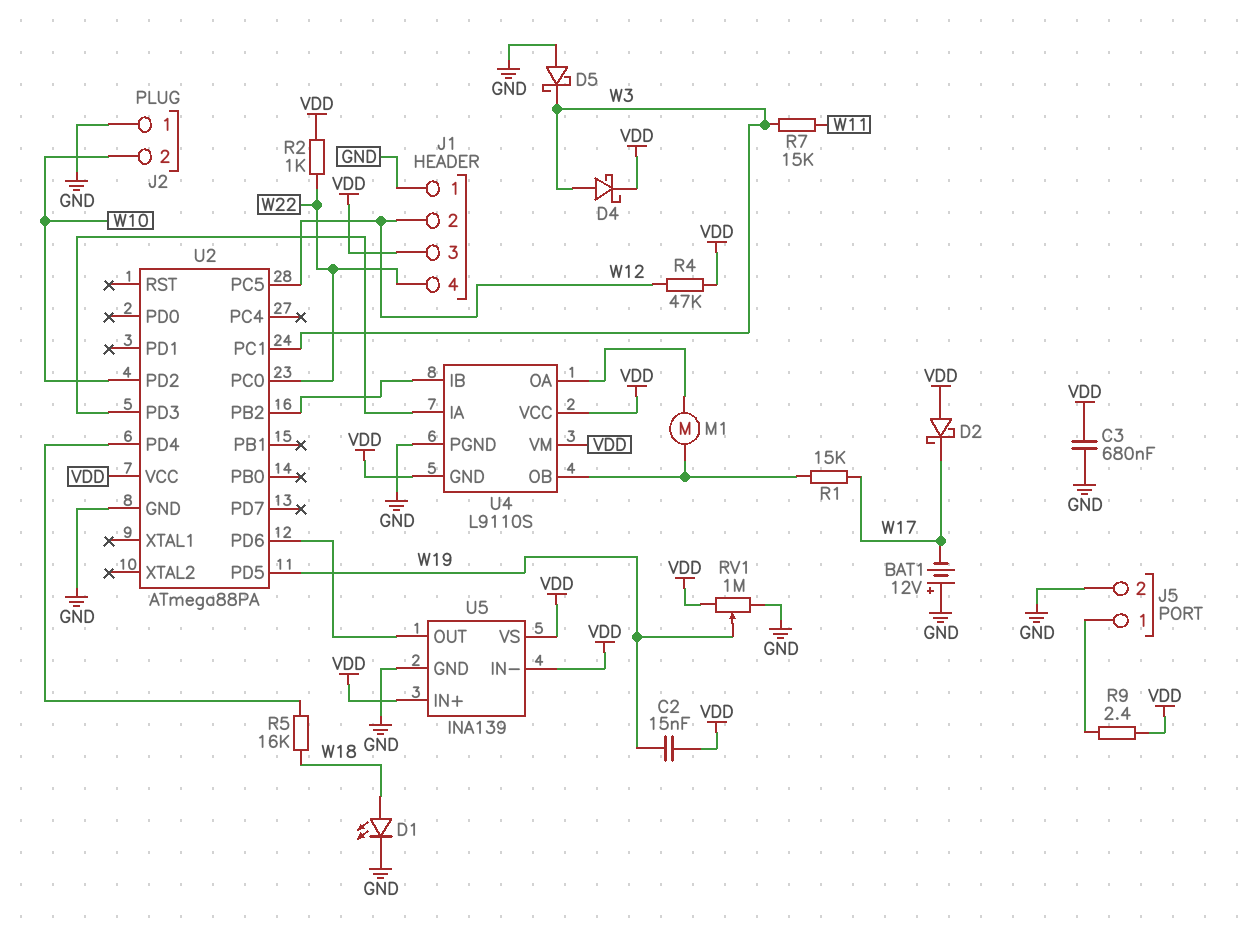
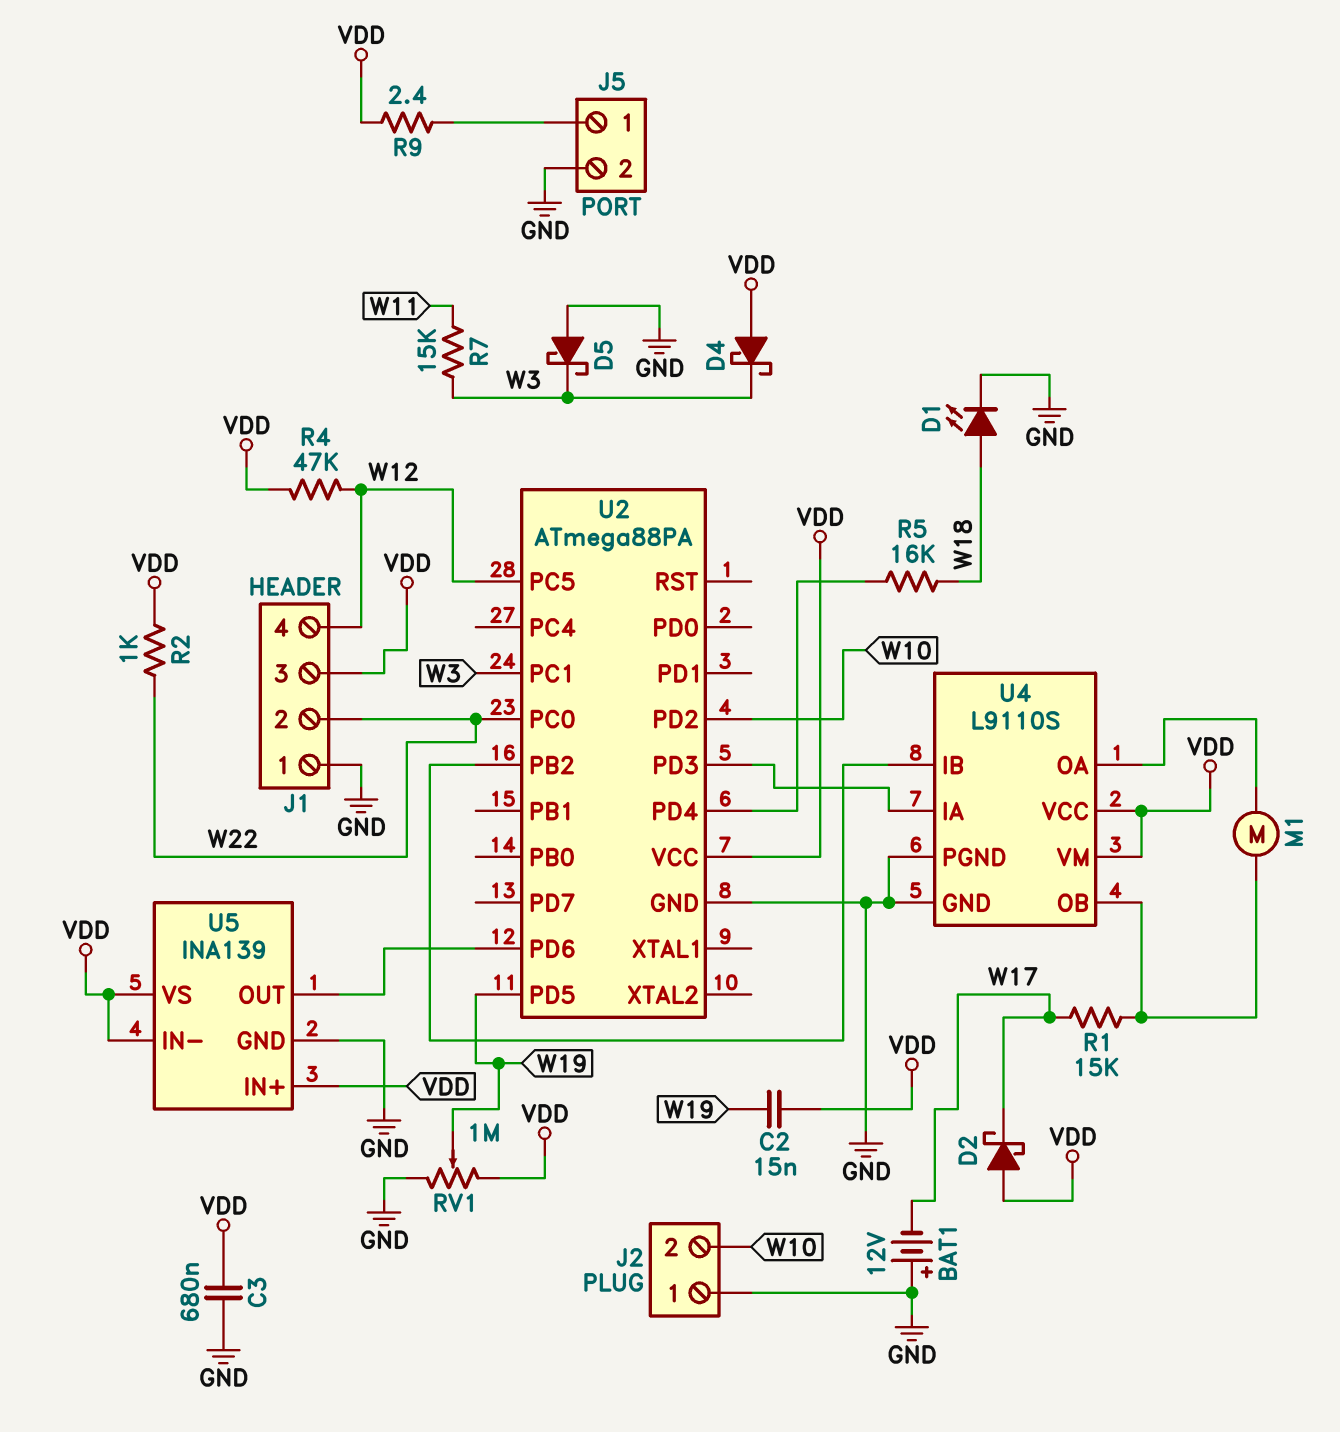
D4: schottky (A W3, K VDD) -> schottky (A VDD, K W3)
J1 pin 2: W12 -> W22
J1 pin 4: W22 -> W12
U4 pin GND: VDD -> GND

